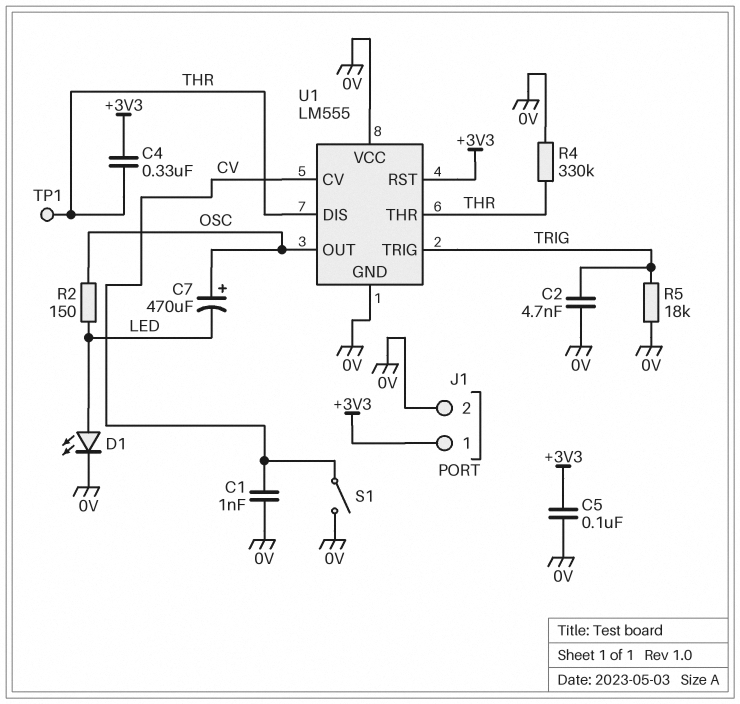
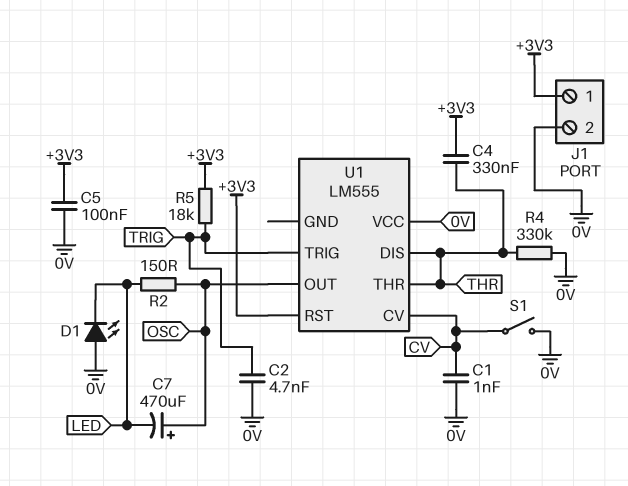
D1: LED (A LED, K 0V) -> LED (A 0V, K LED)
R5: 18k (0V, TRIG) -> 18k (+3V3, TRIG)
TP1: test point (THR) -> none
U1 pin GND: 0V -> none

